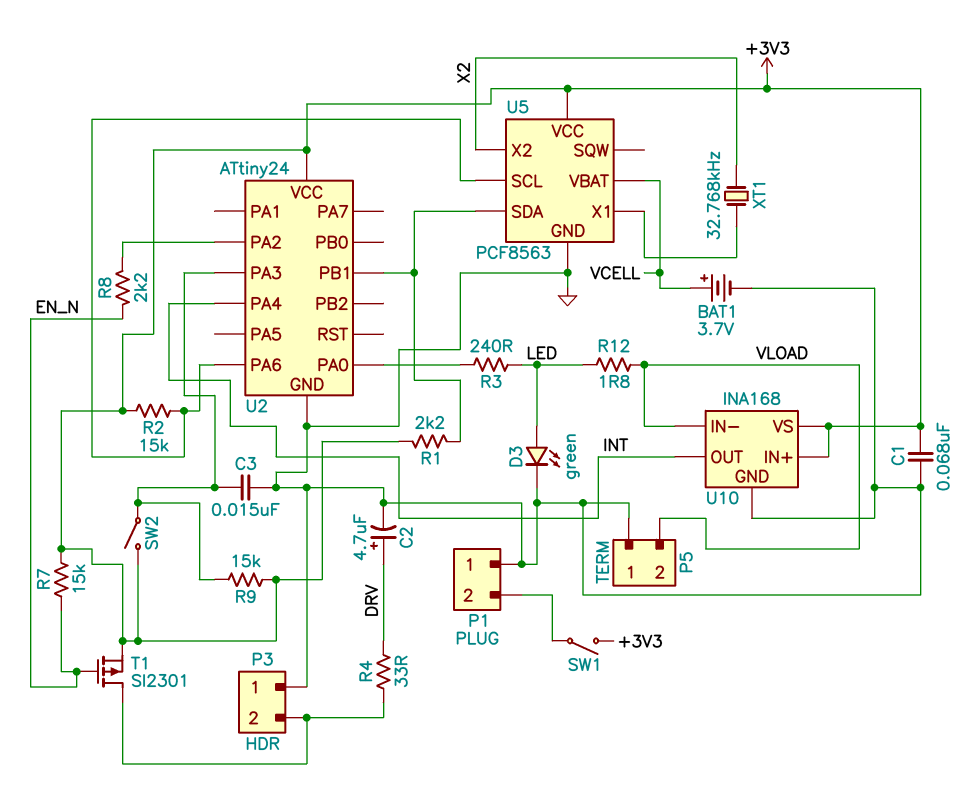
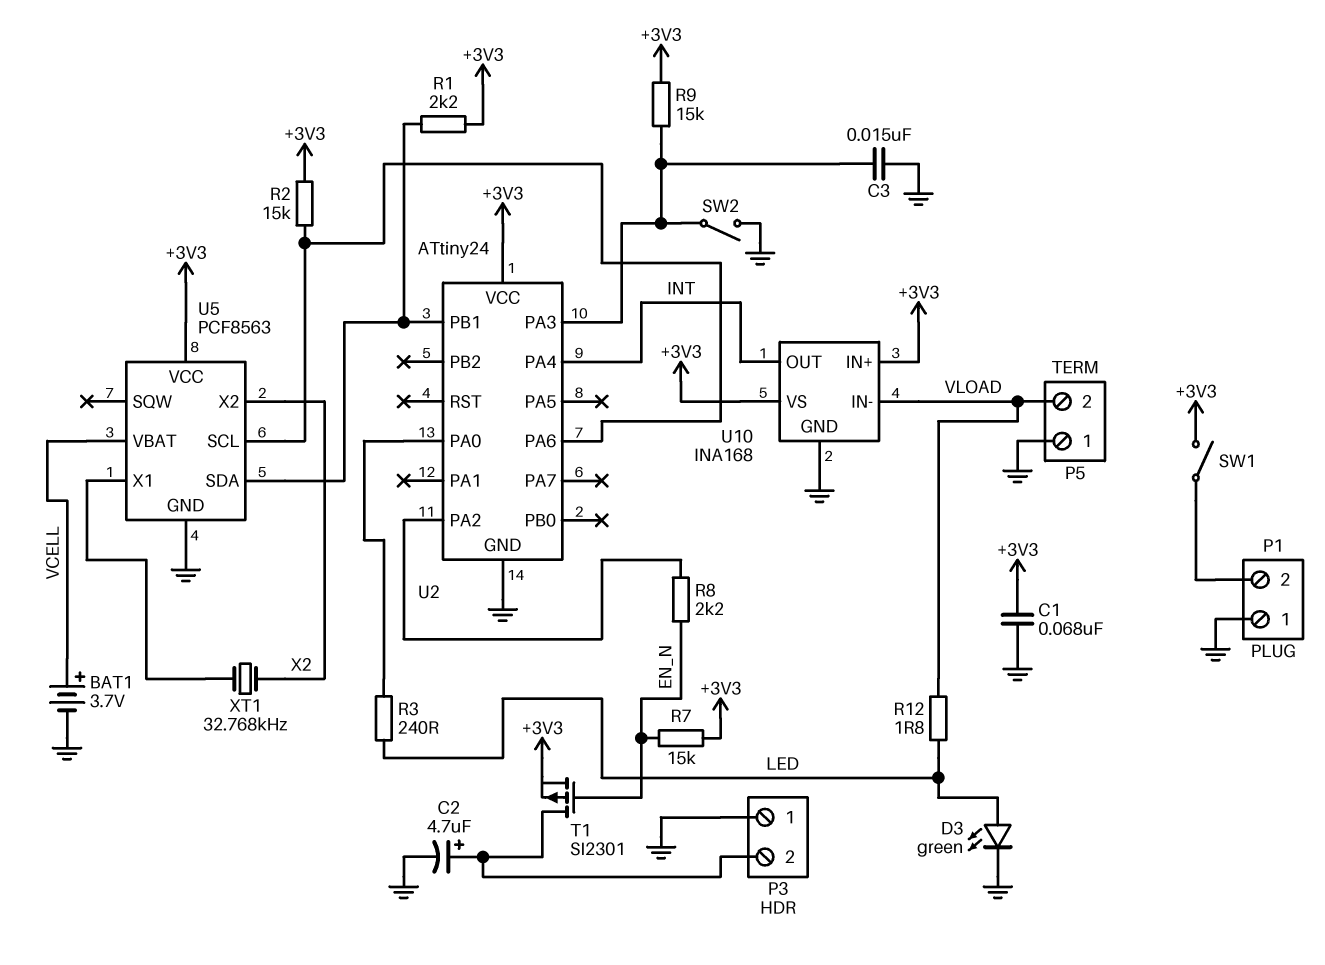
C2: 4.7uF (plus DRV, minus GND) -> 4.7uF (plus P3/2, minus GND)
R4: 33 (DRV, P3/2) -> none
SW2: switch (+3V3, U2/PA3) -> switch (GND, U2/PA3)

